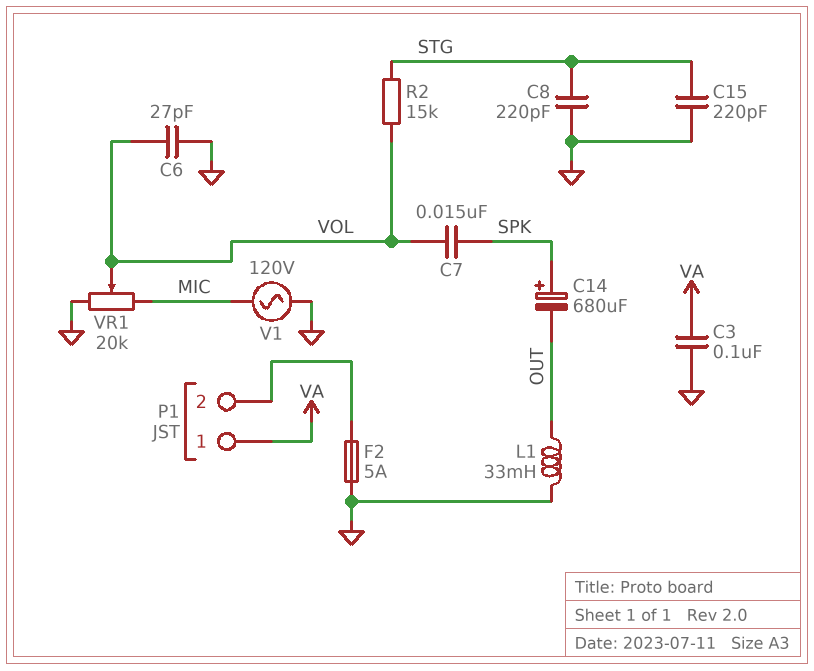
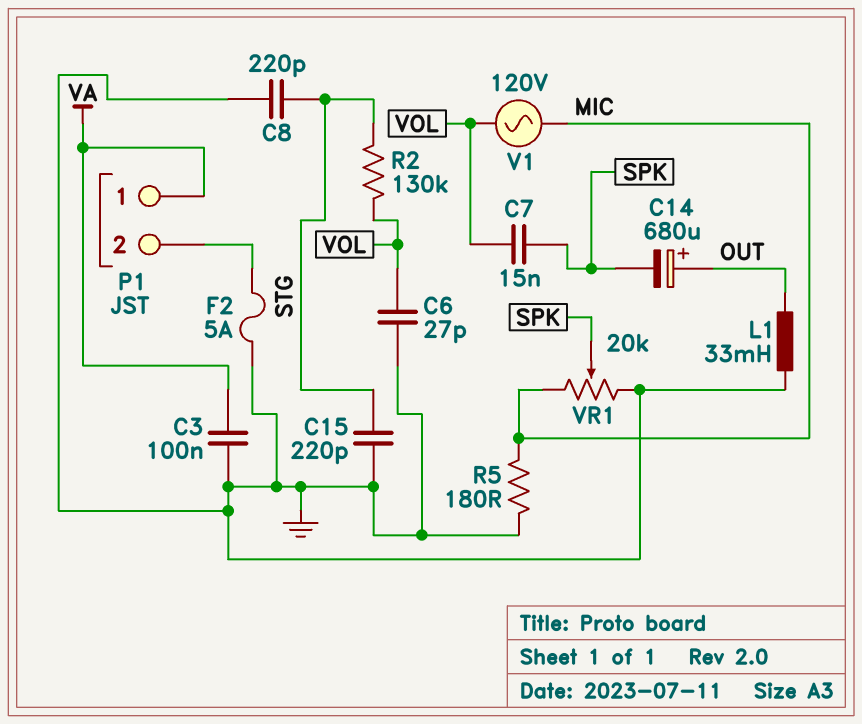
C14: 680uF (plus SPK, minus OUT) -> 680uF (plus OUT, minus SPK)
R2: 15k (STG, VOL) -> 130k (STG, VOL)
R5: none -> 180 (GND, MIC)
V1: AC 120V (GND, MIC) -> AC 120V (MIC, VOL)
VR1: 20k (GND, MIC, wiper VOL) -> 20k (GND, MIC, wiper SPK)

